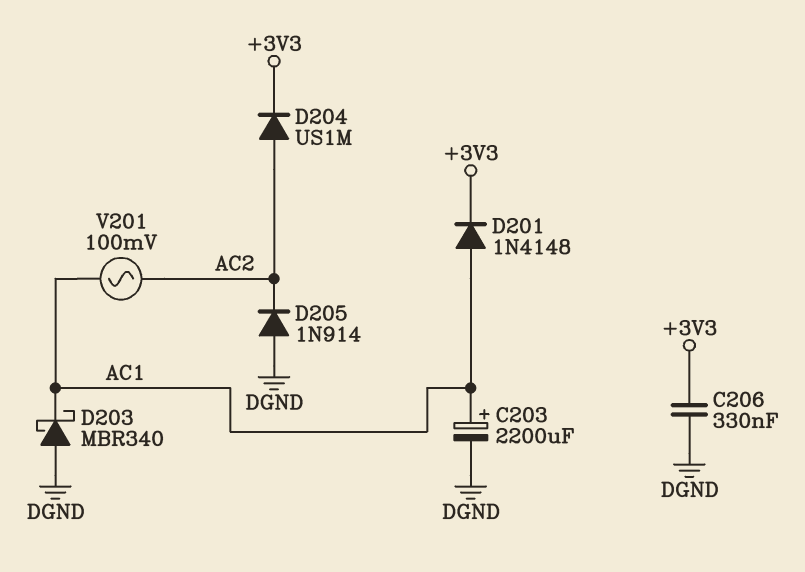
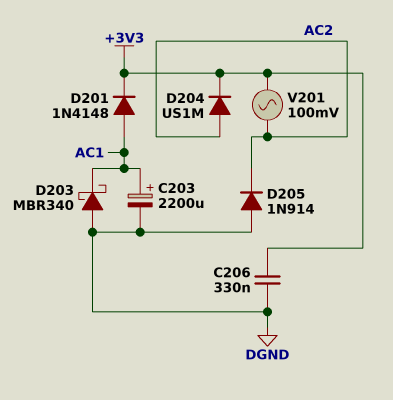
V201: AC 100mV (AC1, AC2) -> AC 100mV (+3V3, AC2)

